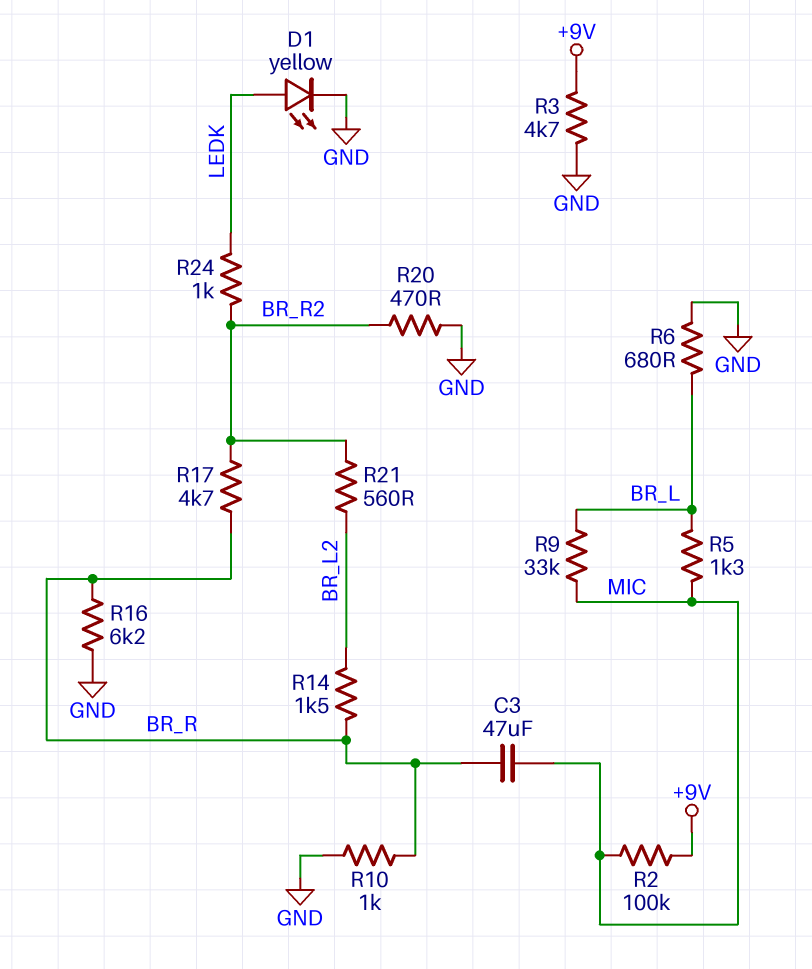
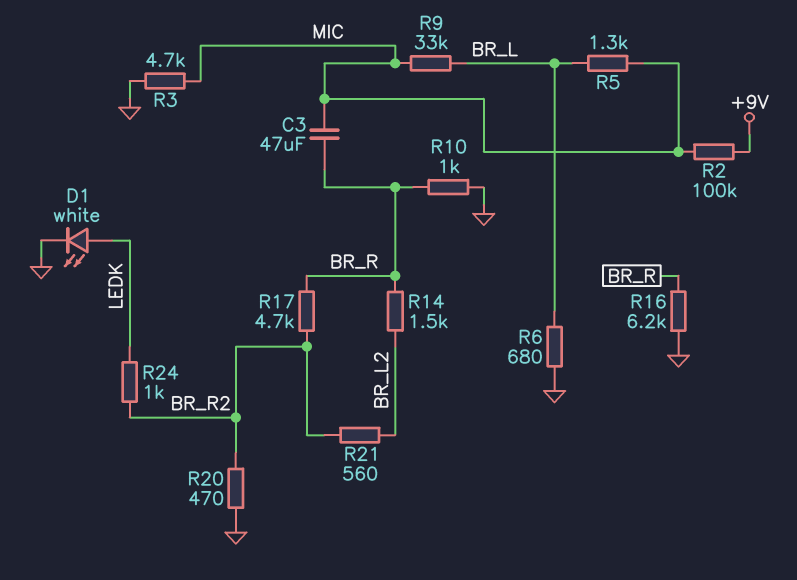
D1: LED yellow (A LEDK, K GND) -> LED white (A LEDK, K GND)
R3: 4.7k (+9V, GND) -> 4.7k (GND, MIC)

